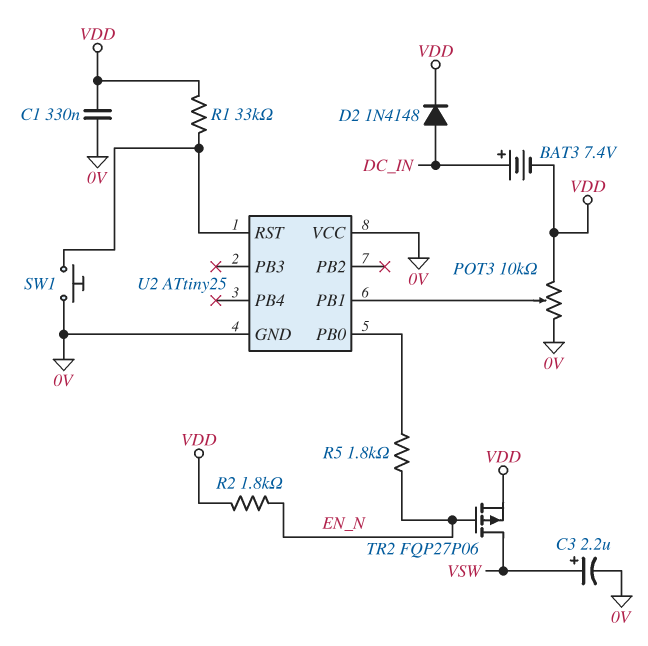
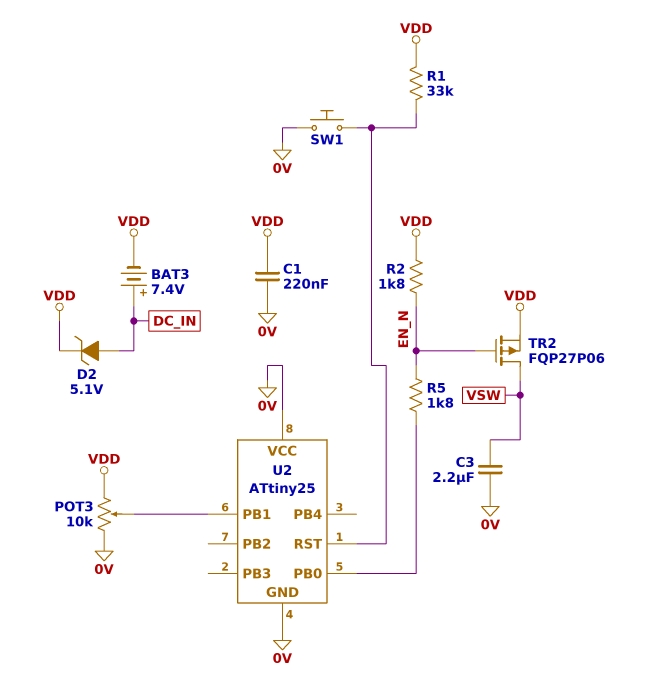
C1: 330nF (0V, VDD) -> 220nF (0V, VDD)
C3: 2.2uF (plus VSW, minus 0V) -> 2.2uF (0V, VSW)
D2: diode 1N4148 (A DC_IN, K VDD) -> zener 5.1V (A DC_IN, K VDD)

